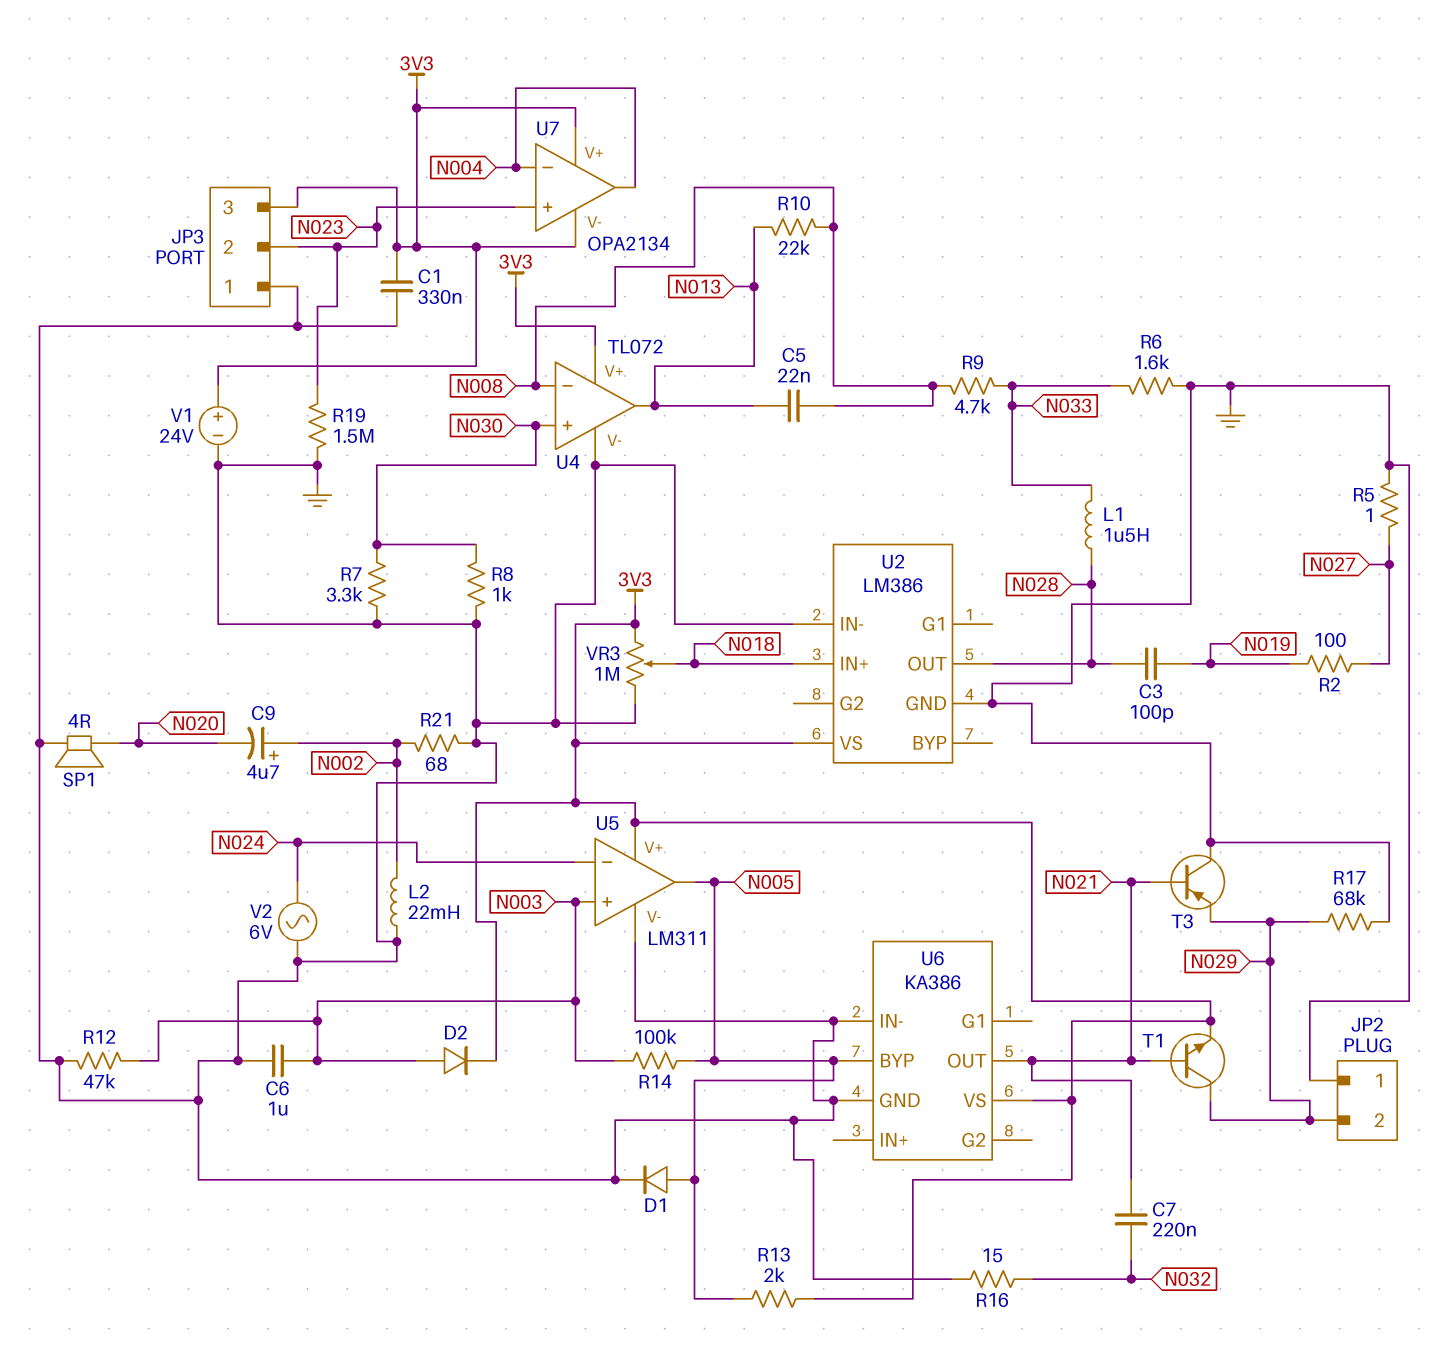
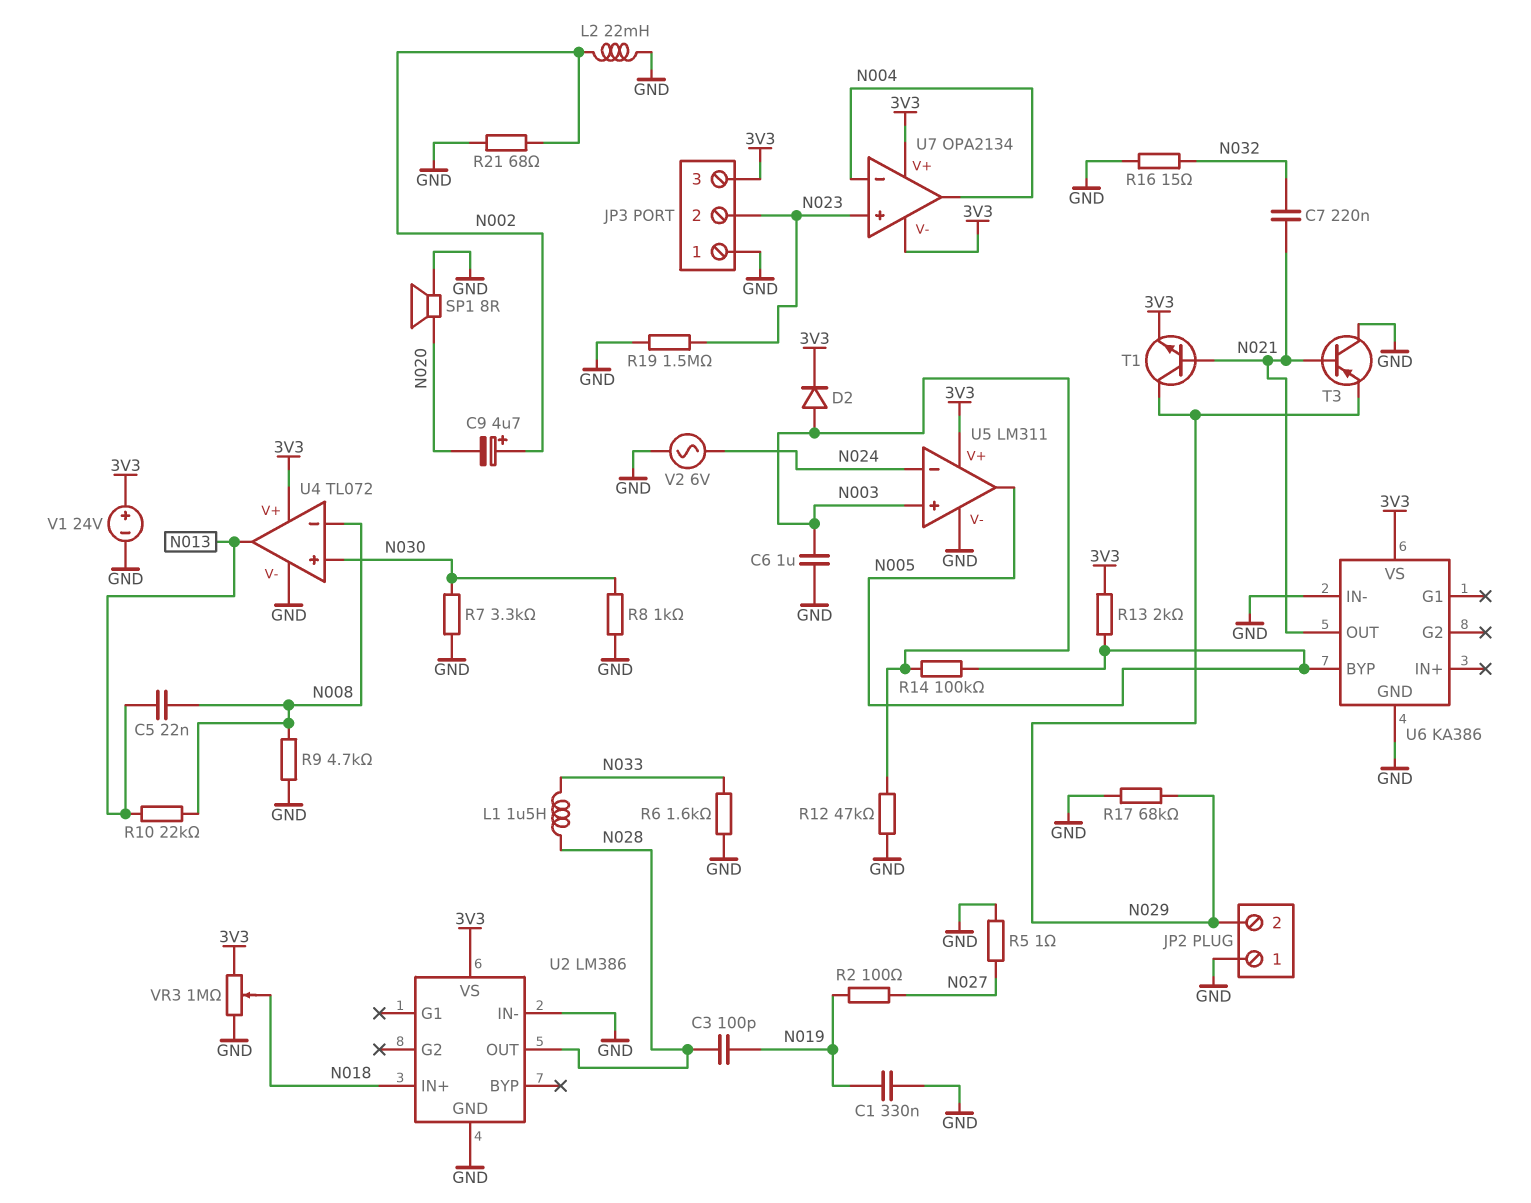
C1: 330nF (3V3, GND) -> 330nF (GND, N019)
D1: diode (A N005, K GND) -> none
R9: 4.7k (N008, N033) -> 4.7k (GND, N008)
SP1: speaker 4R (GND, N020) -> speaker 8R (GND, N020)

